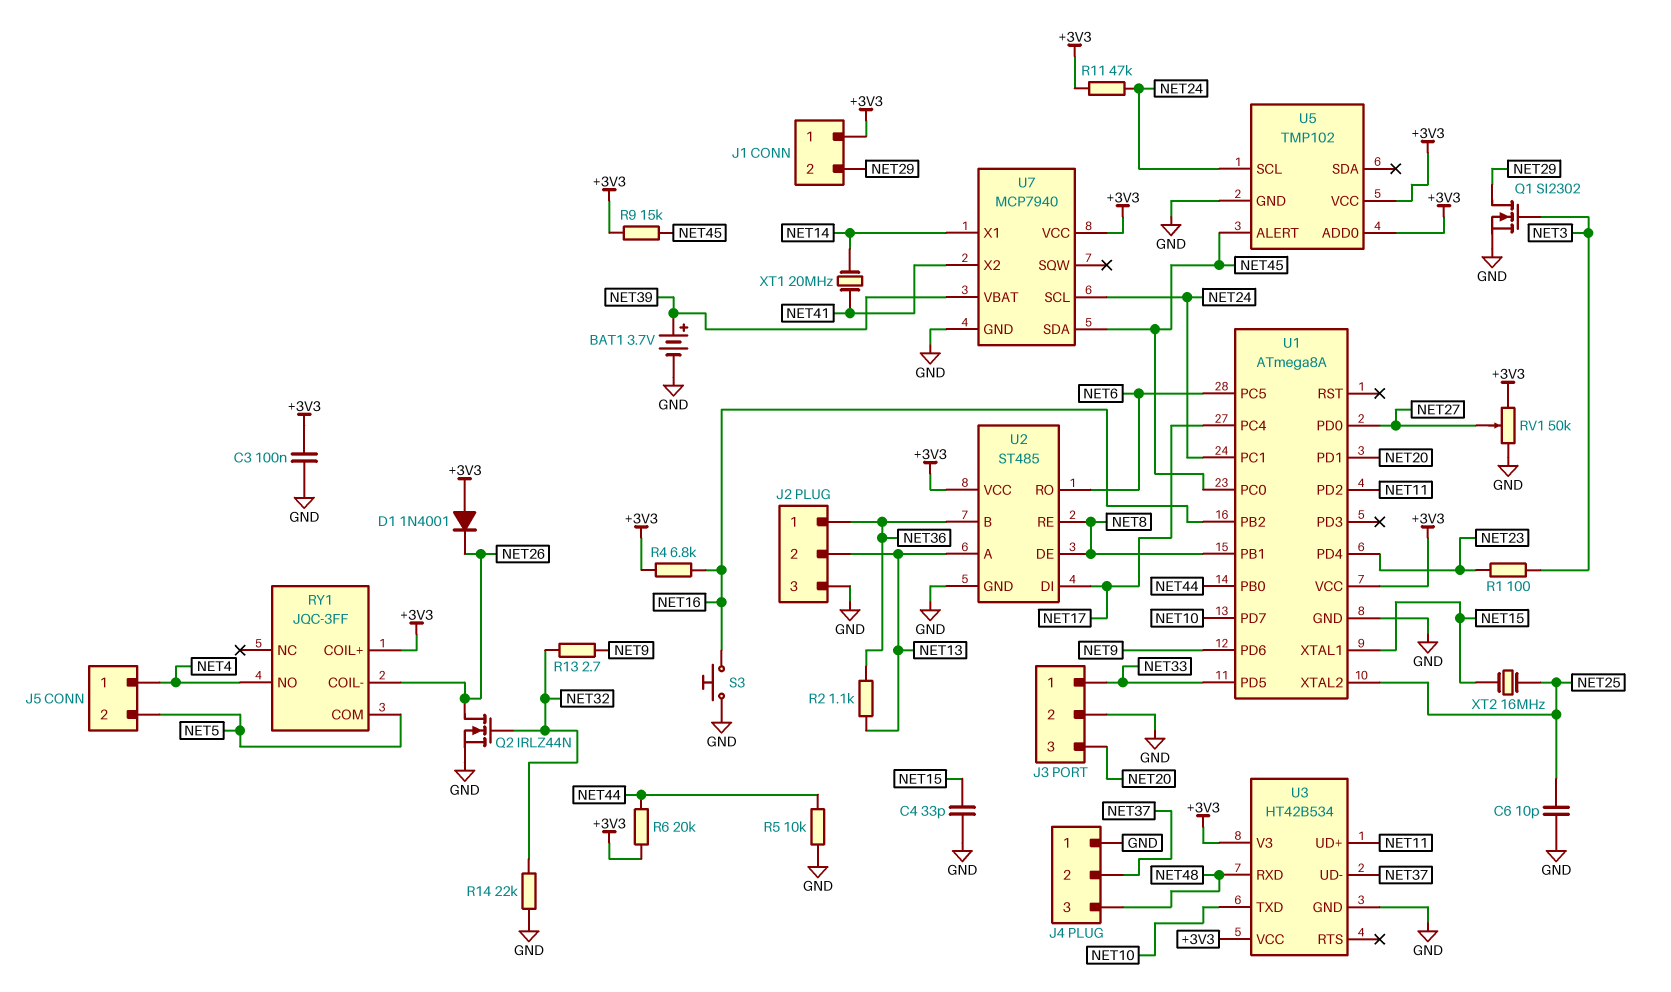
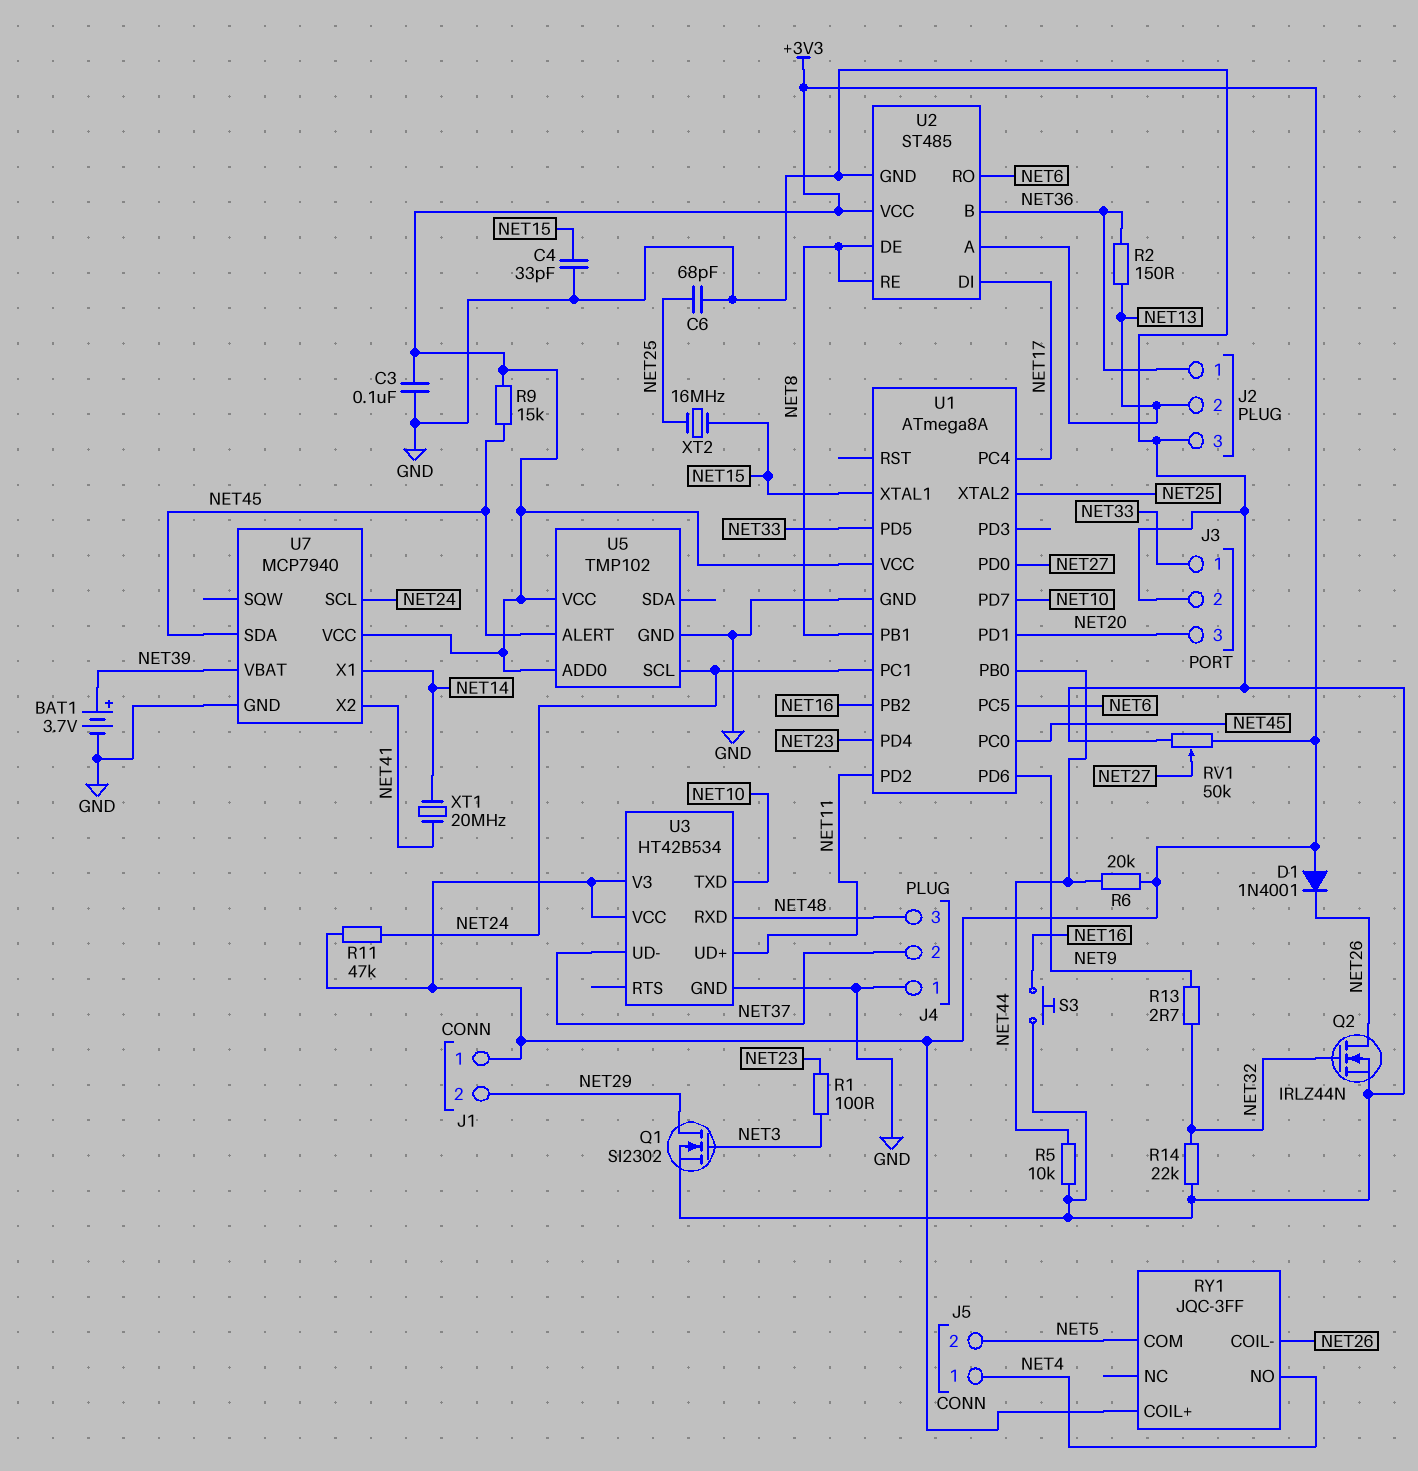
C6: 10pF (GND, NET25) -> 68pF (GND, NET25)
R2: 1.1k (NET13, NET36) -> 150 (NET13, NET36)
R4: 6.8k (+3V3, NET16) -> none

